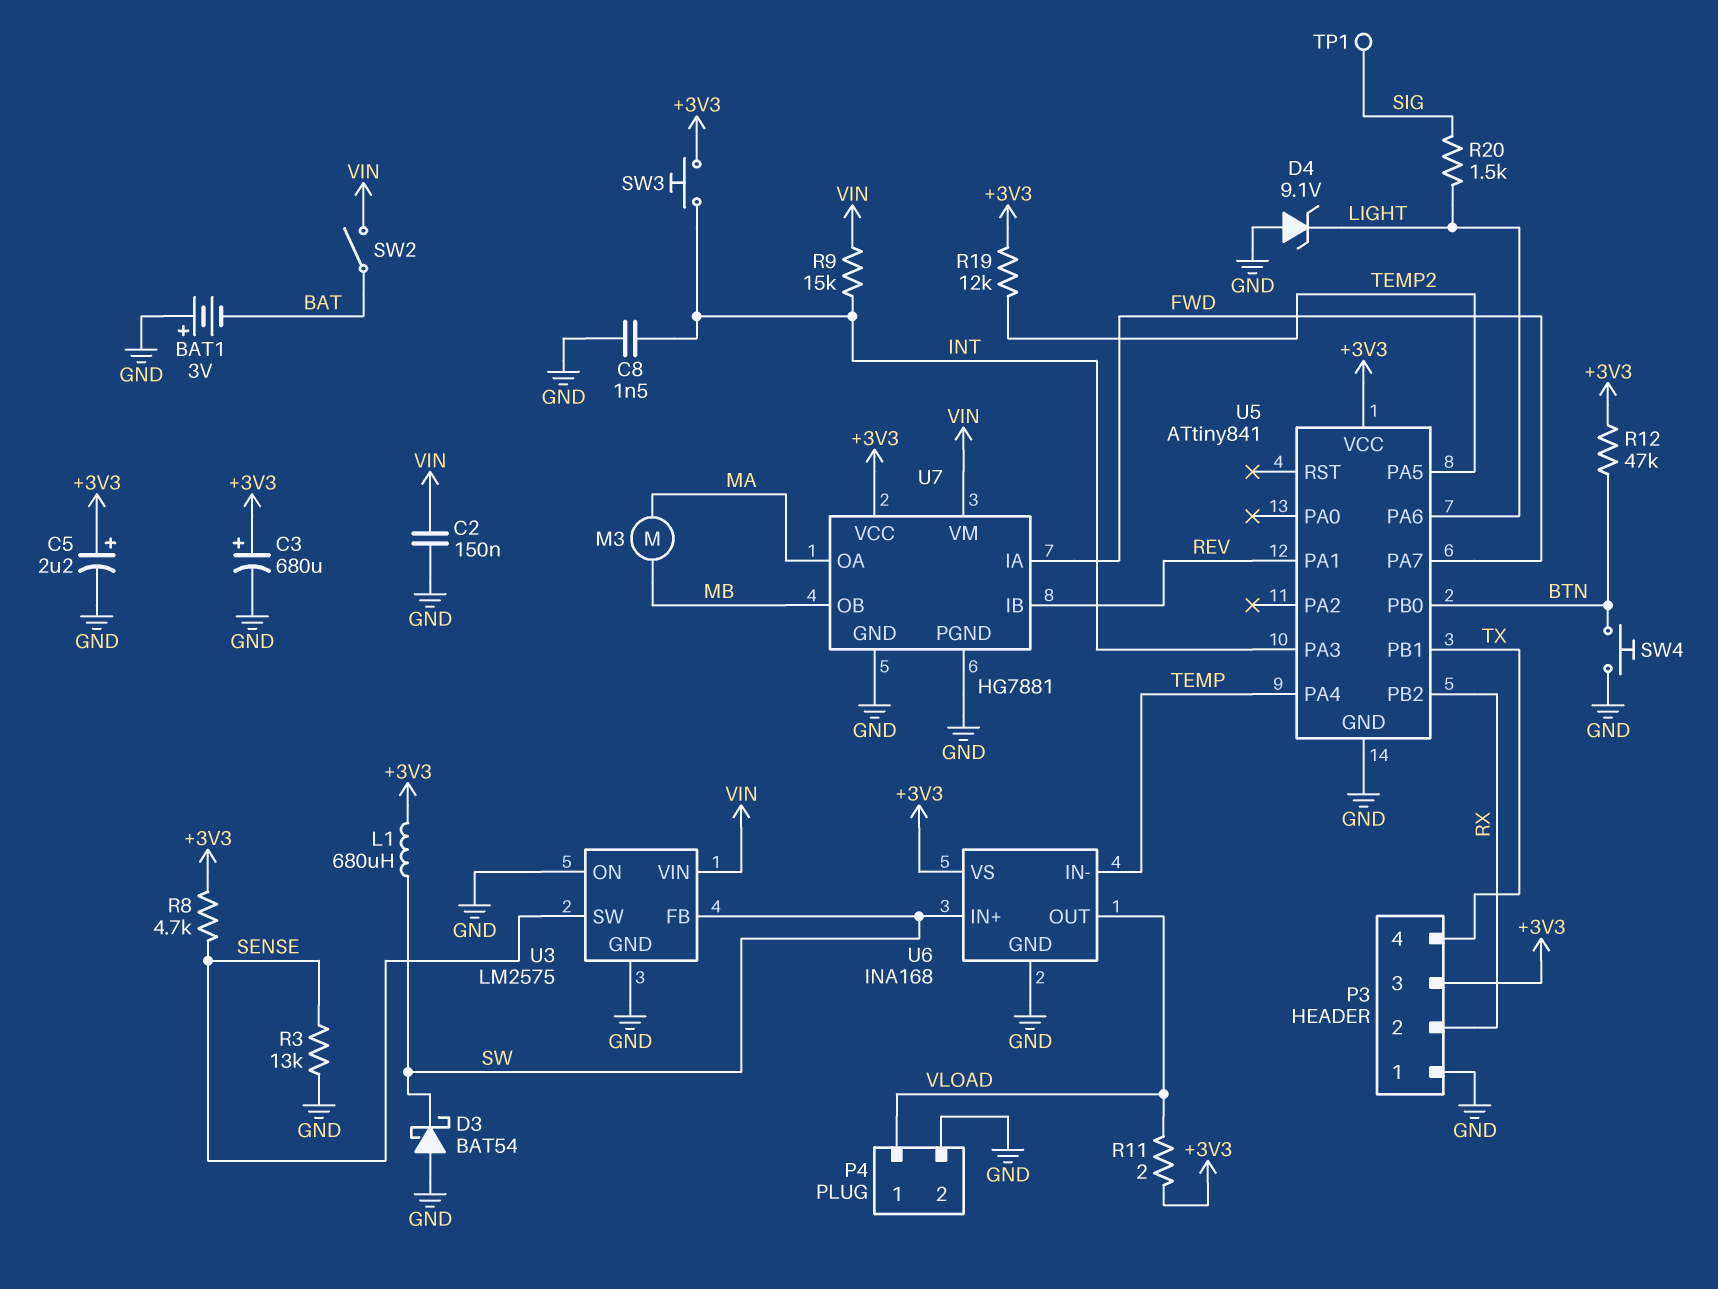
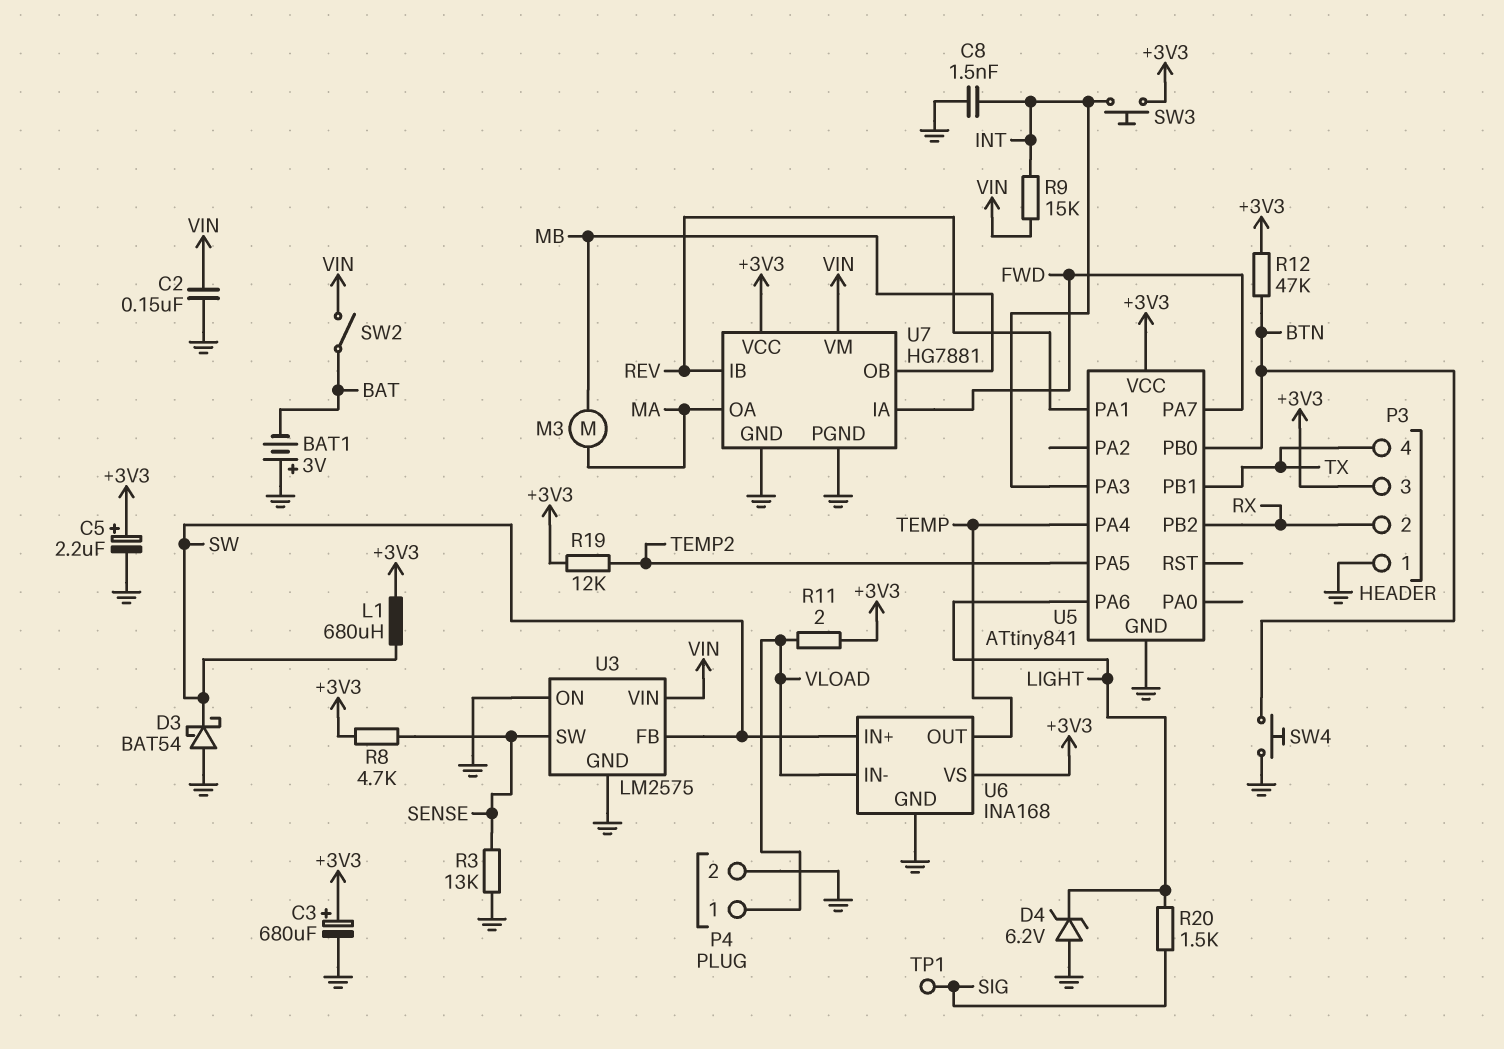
D4: zener 9.1V (A GND, K LIGHT) -> zener 6.2V (A GND, K LIGHT)
U6 pin IN-: TEMP -> VLOAD
U6 pin OUT: VLOAD -> TEMP

